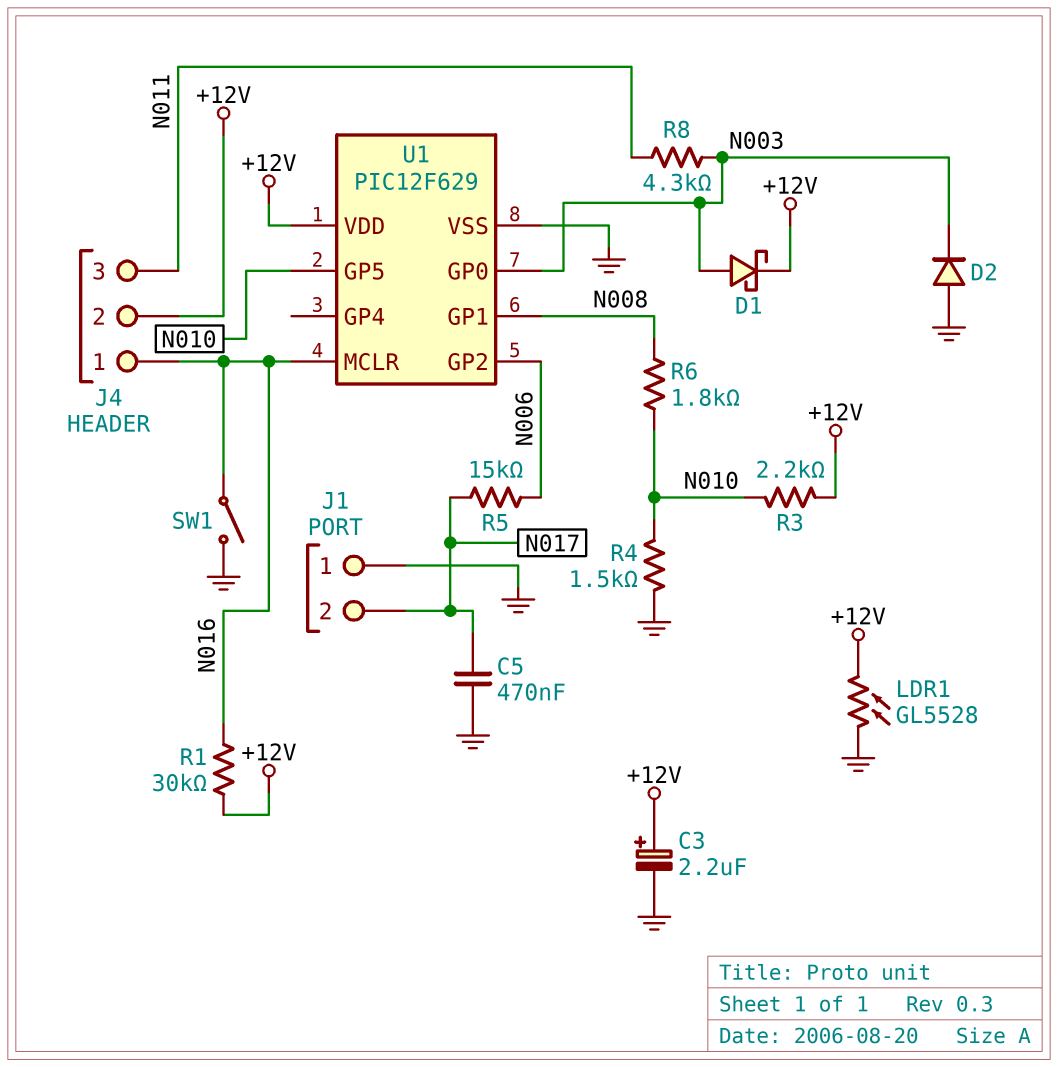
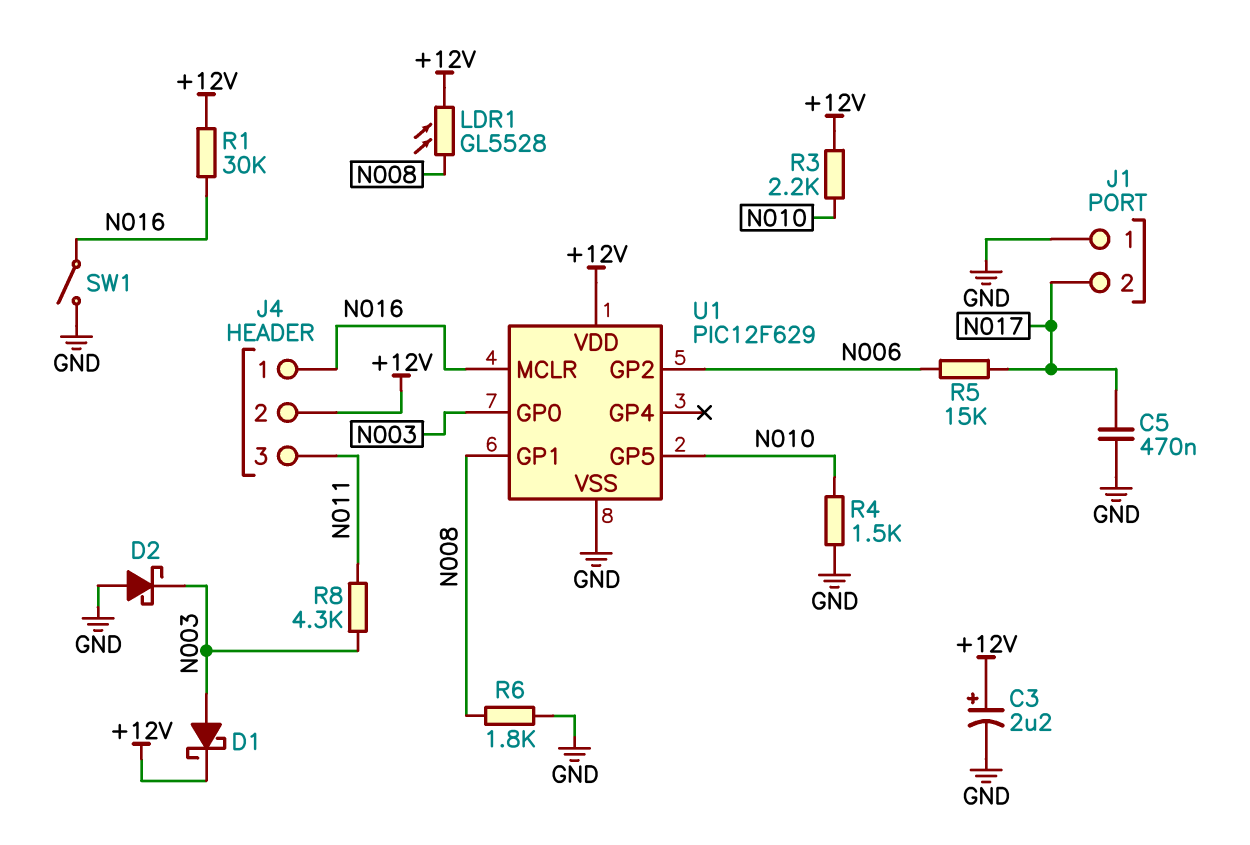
D2: diode (A GND, K N003) -> schottky (A GND, K N003)
LDR1: GL5528 (+12V, GND) -> GL5528 (+12V, N008)
R6: 1.8k (N008, N010) -> 1.8k (GND, N008)

